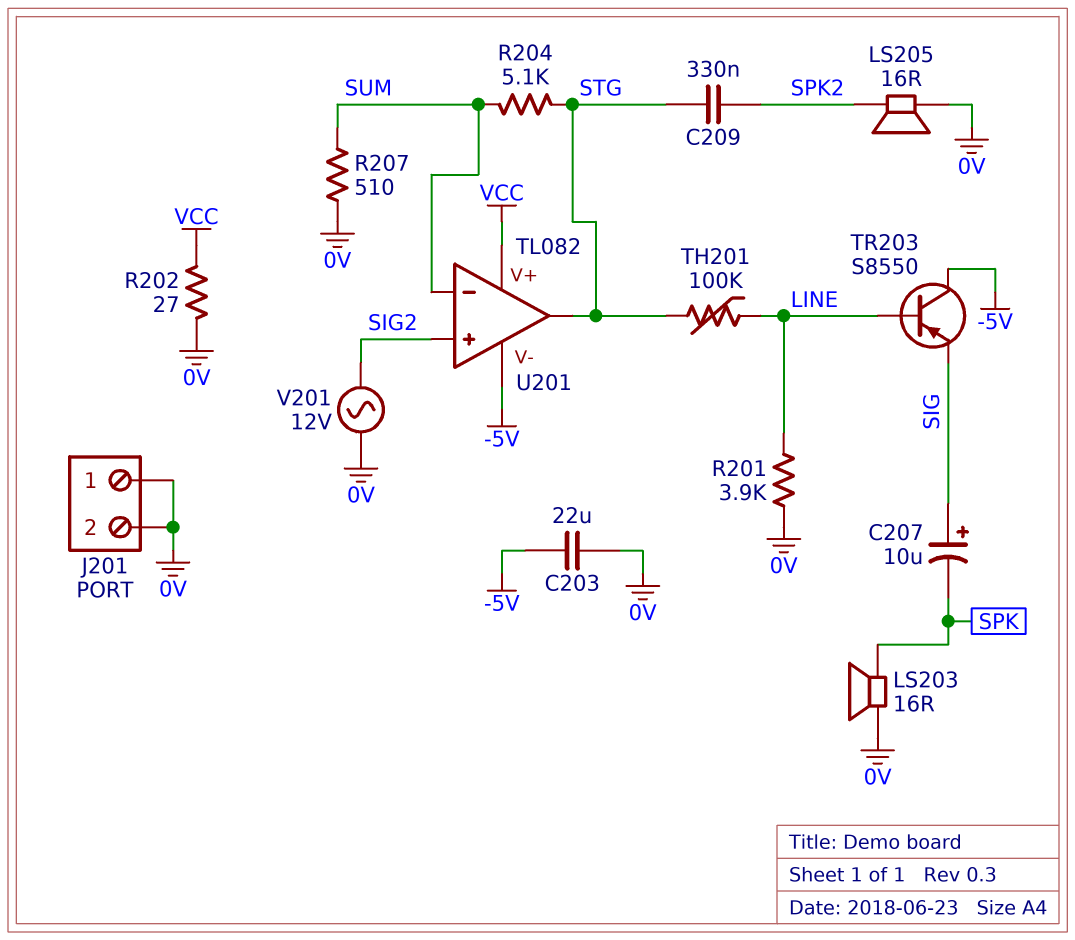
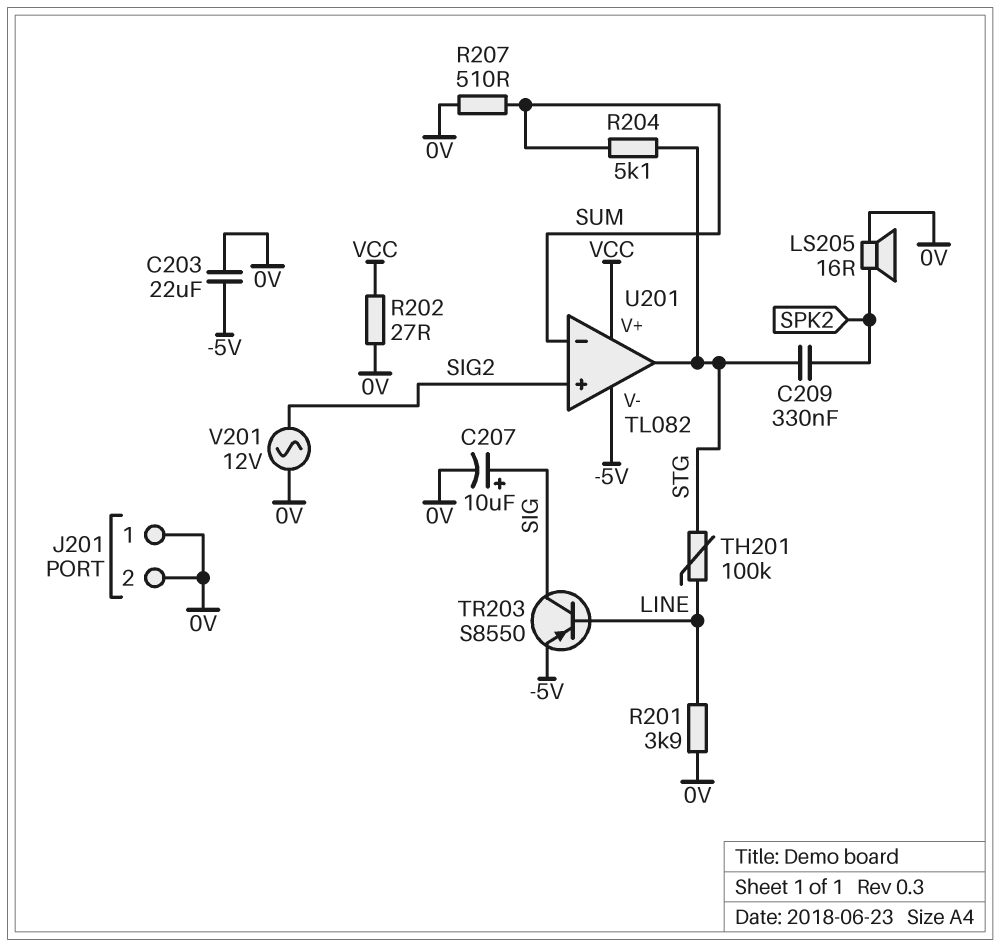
C207: 10uF (plus SIG, minus SPK) -> 10uF (plus SIG, minus 0V)
LS203: speaker 16R (0V, SPK) -> none
TR203: PNP S8550 (B LINE, C -5V, E SIG) -> PNP S8550 (B LINE, C SIG, E -5V)

